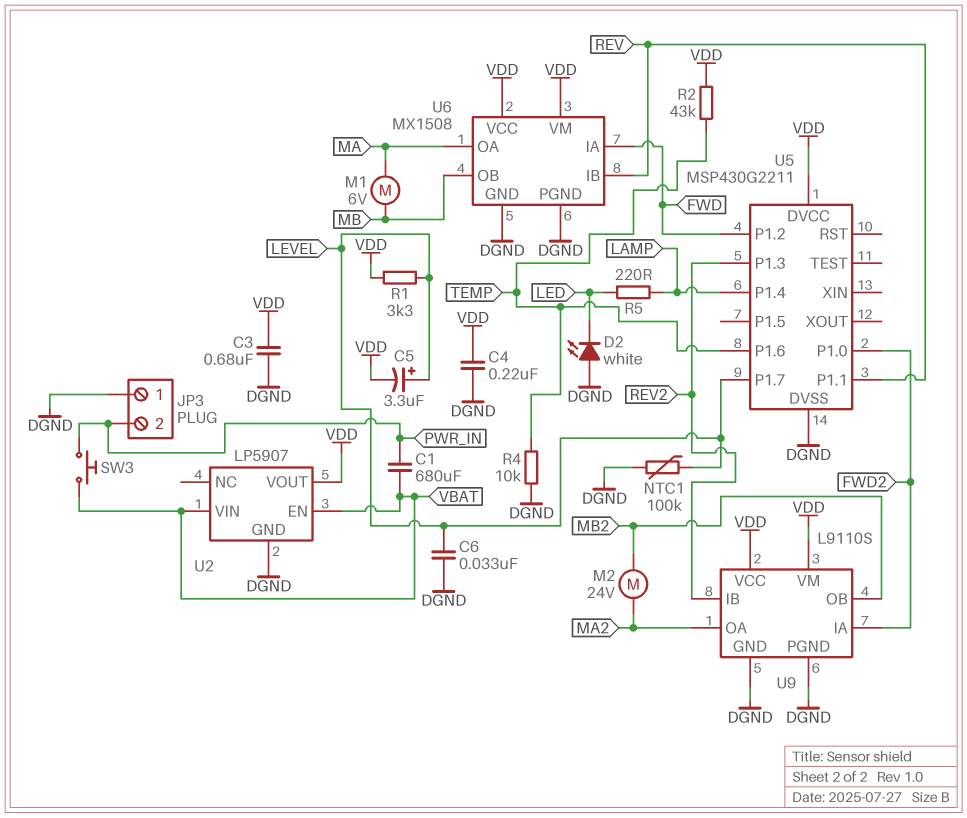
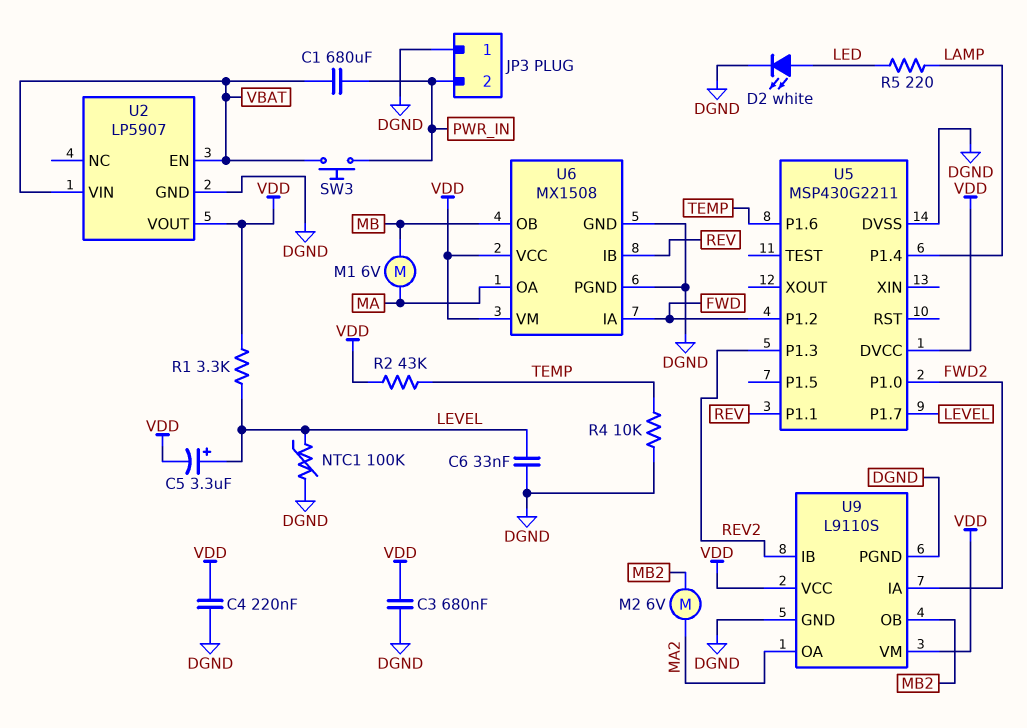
D2: LED white (A DGND, K LED) -> LED white (A LED, K DGND)
M2: motor 24V (MA2, MB2) -> motor 6V (MA2, MB2)

